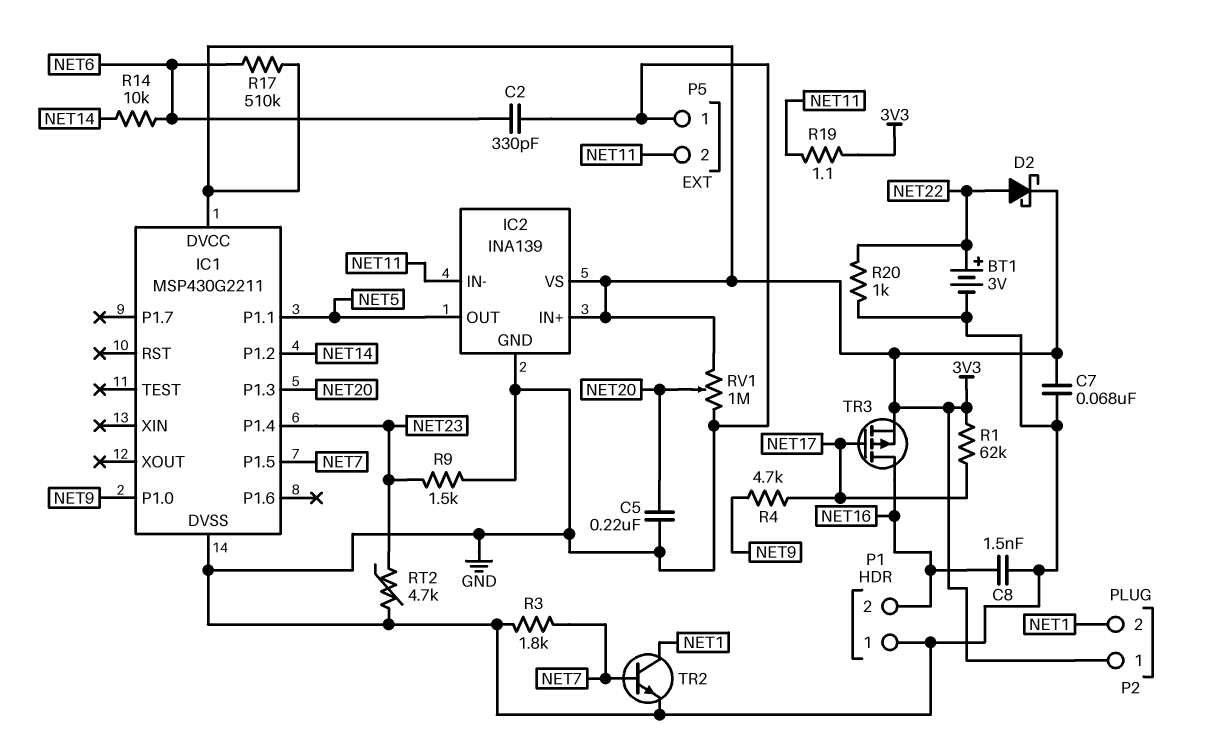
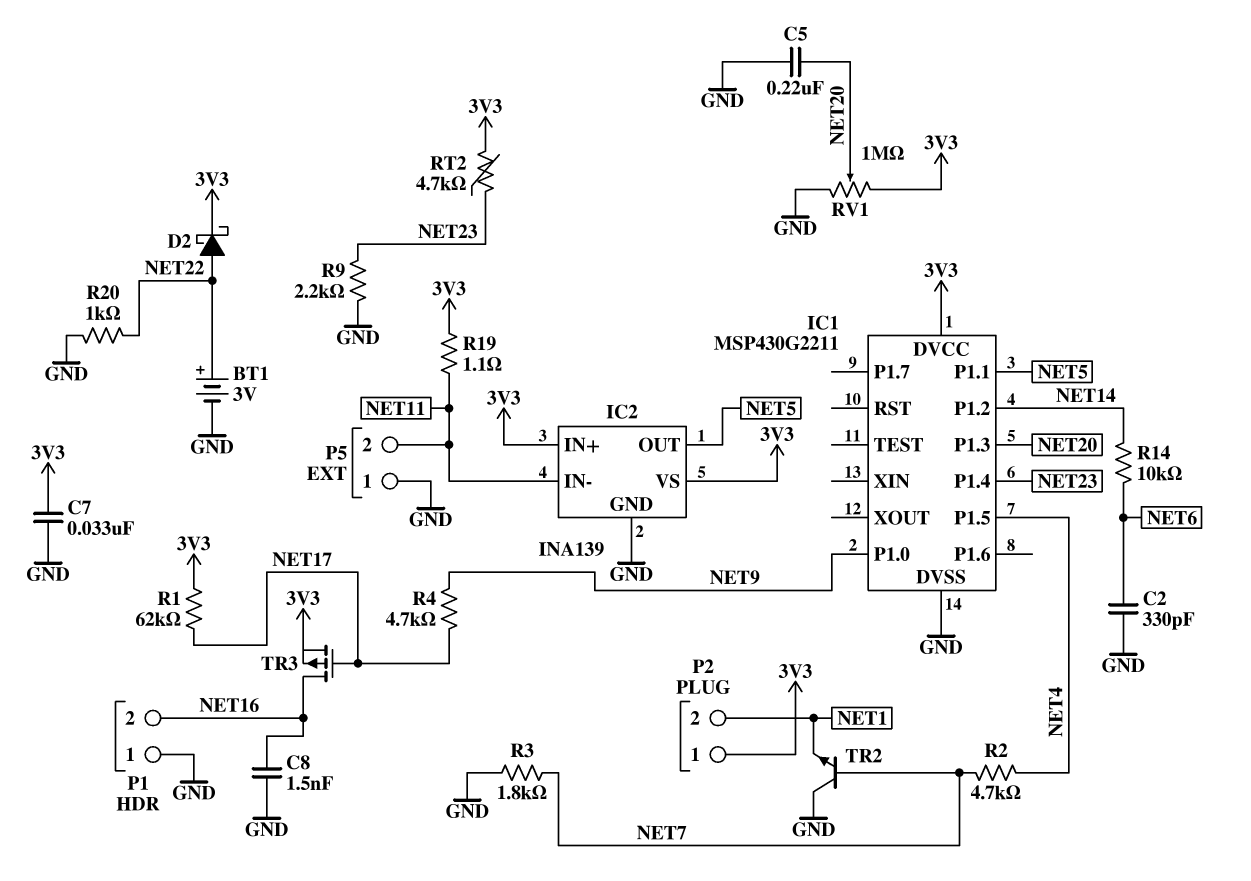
C7: 68nF (3V3, GND) -> 33nF (3V3, GND)
IC1 pin P1.5: NET7 -> NET4
R2: none -> 4.7k (NET4, NET7)
R9: 1.5k (GND, NET23) -> 2.2k (GND, NET23)
R17: 510k (3V3, NET6) -> none
RT2: 4.7k (GND, NET23) -> 4.7k (3V3, NET23)
TR2: NPN (B NET7, C NET1, E GND) -> NPN (B NET7, C GND, E NET1)

